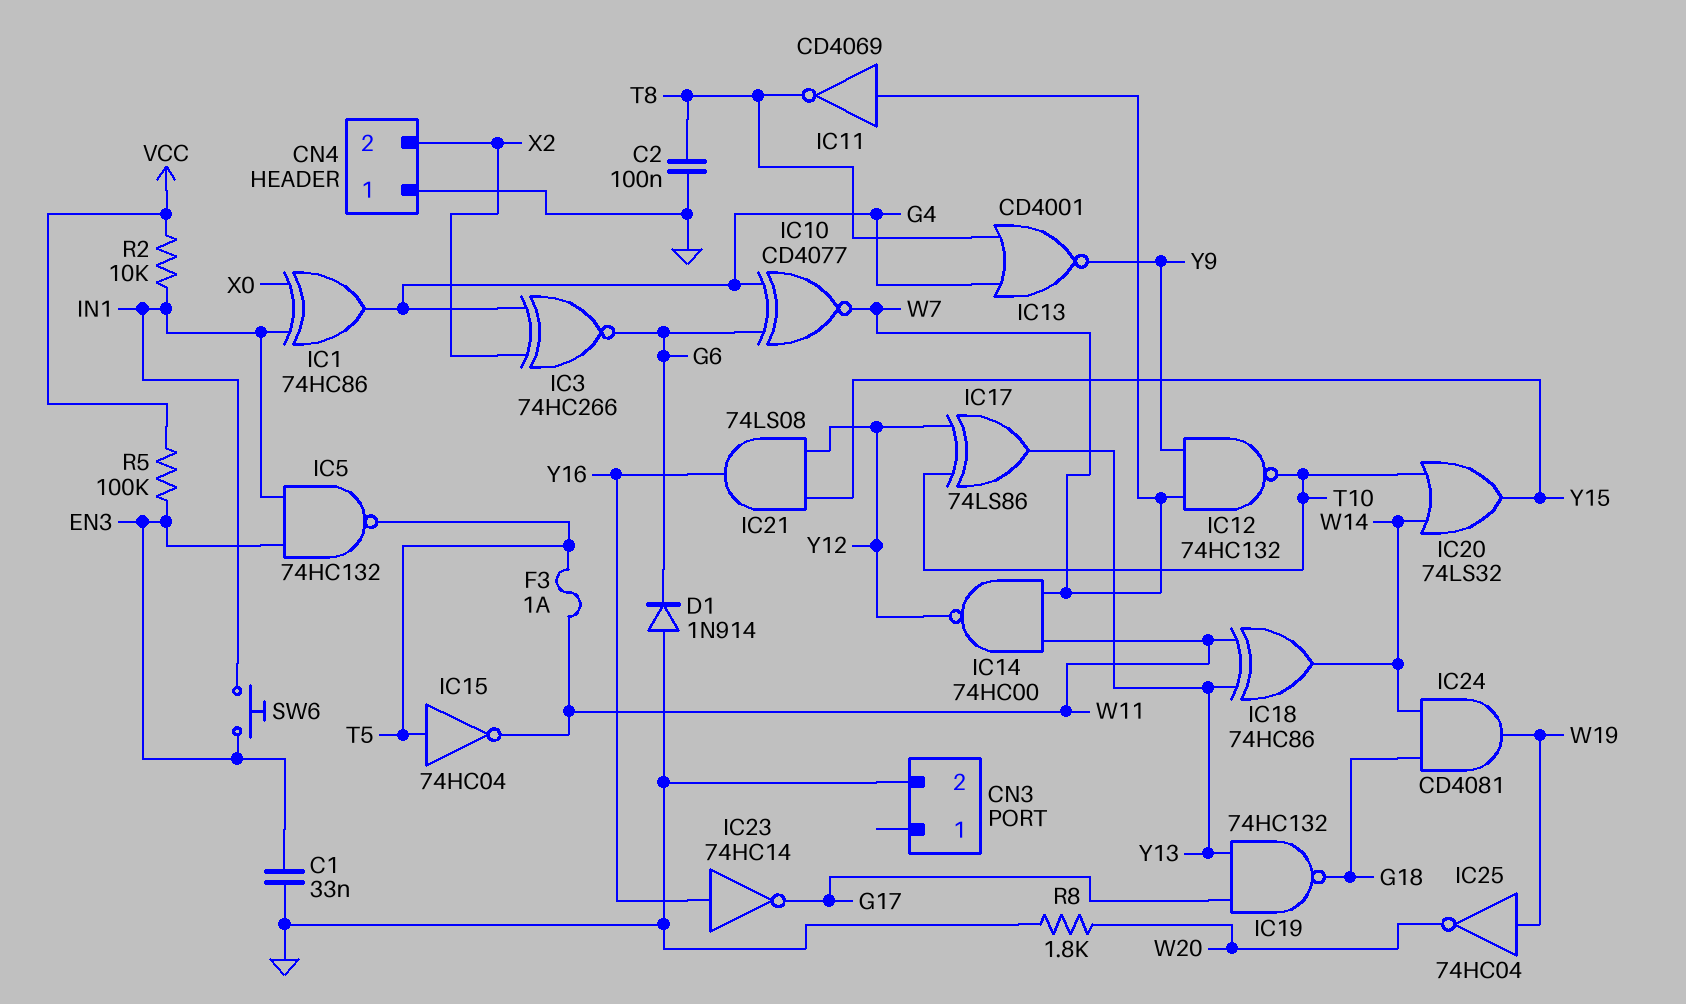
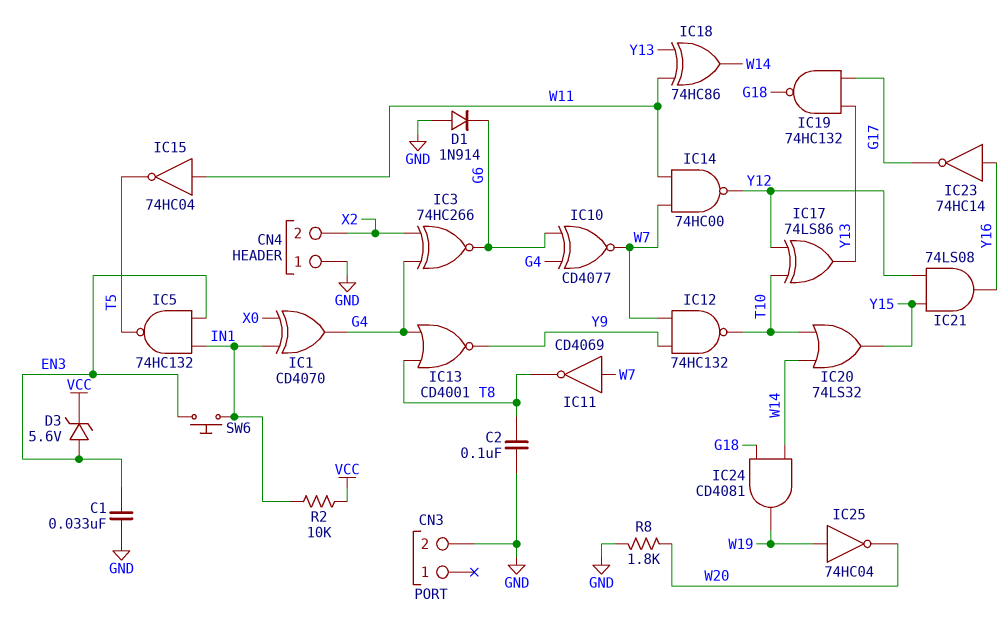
D3: none -> zener 5.6V (A EN3, K VCC)
F3: 1A (T5, W11) -> none
IC1: XOR 74HC86 (in IN1, in X0, out G4) -> XOR CD4070 (in IN1, in X0, out G4)
IC15: NOT 74HC04 (in T5, out W11) -> NOT 74HC04 (in W11, out T5)
R5: 100k (EN3, VCC) -> none

